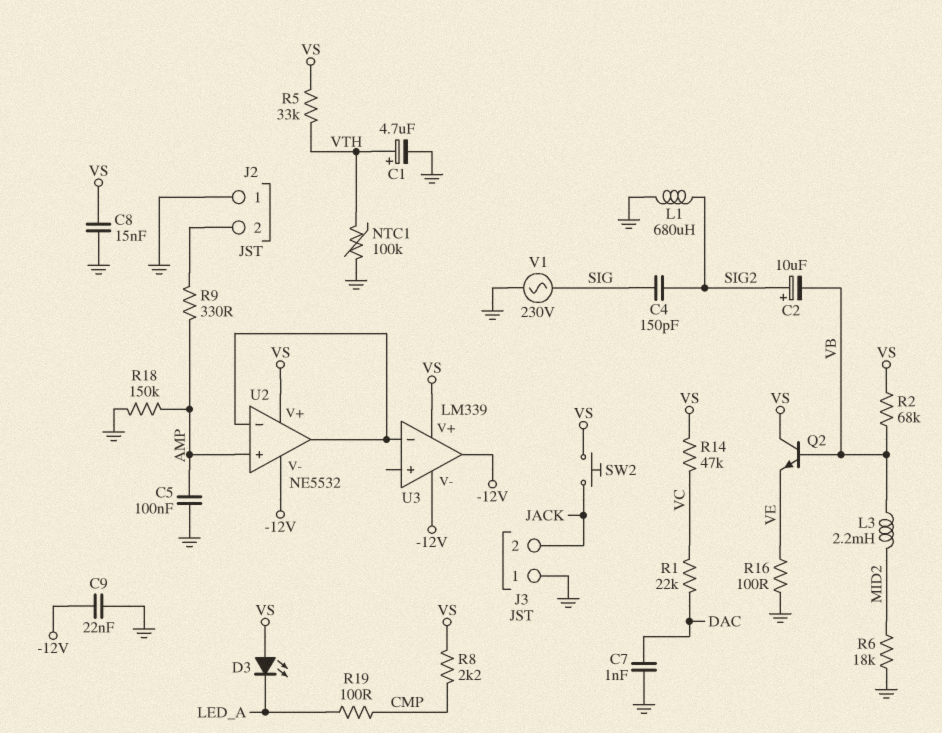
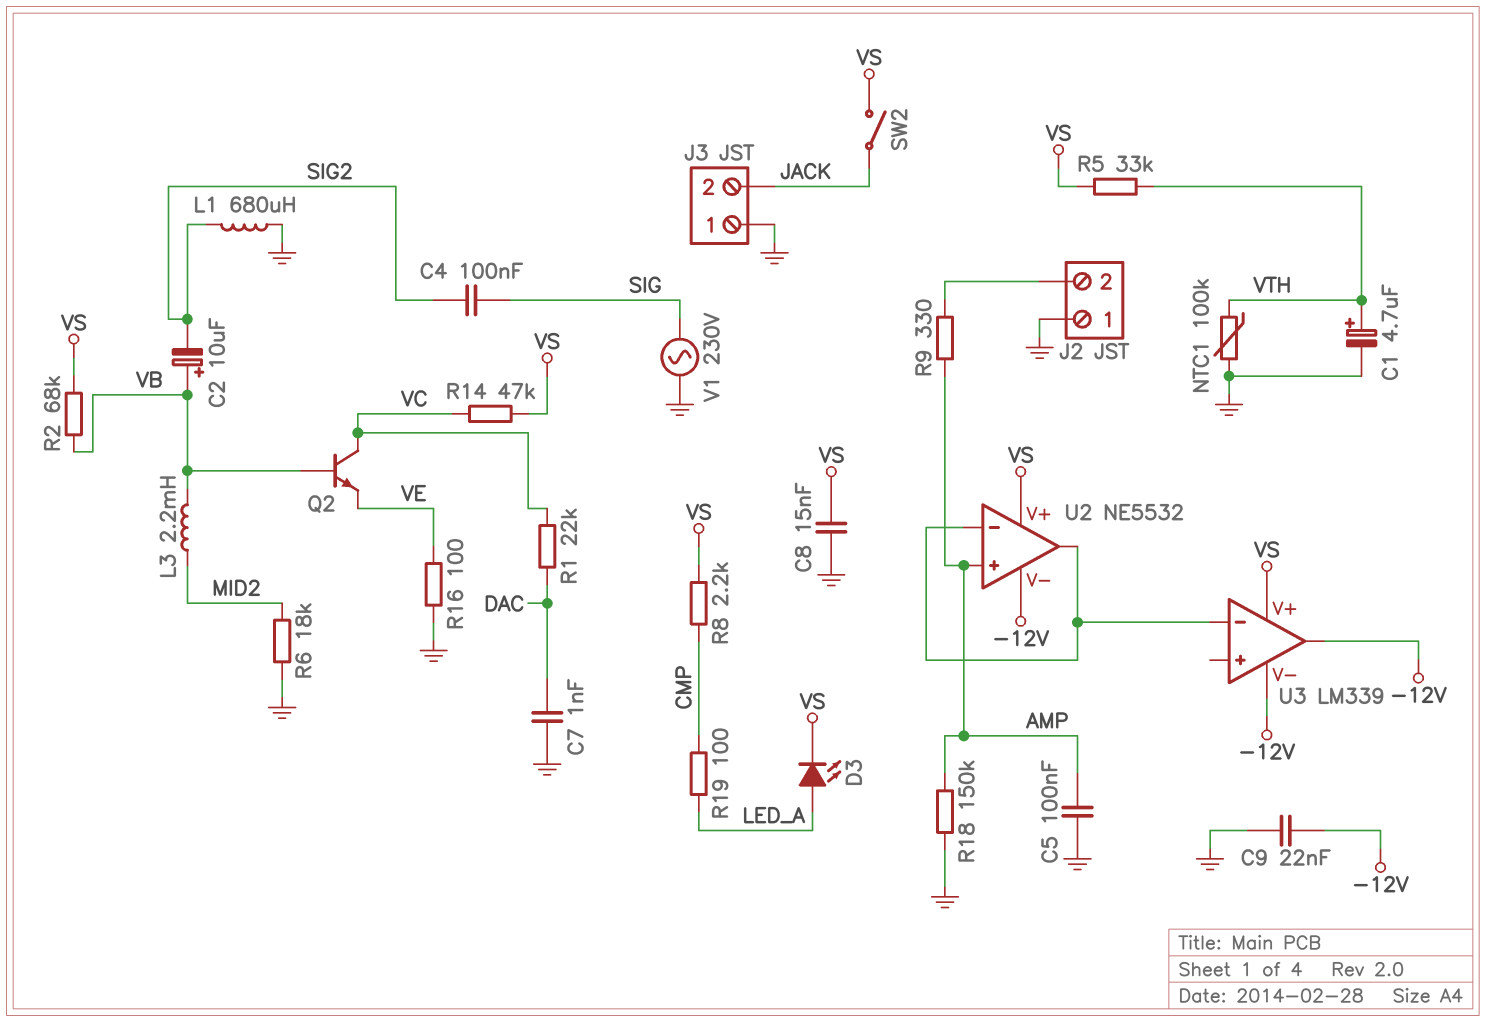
C2: 10uF (plus SIG2, minus VB) -> 10uF (plus VB, minus SIG2)
C4: 150pF (SIG, SIG2) -> 100nF (SIG, SIG2)
D3: LED (A VS, K LED_A) -> LED (A LED_A, K VS)
Q2: NPN (B VB, C VS, E VE) -> NPN (B VB, C VC, E VE)
SW2: button (JACK, VS) -> switch (JACK, VS)

